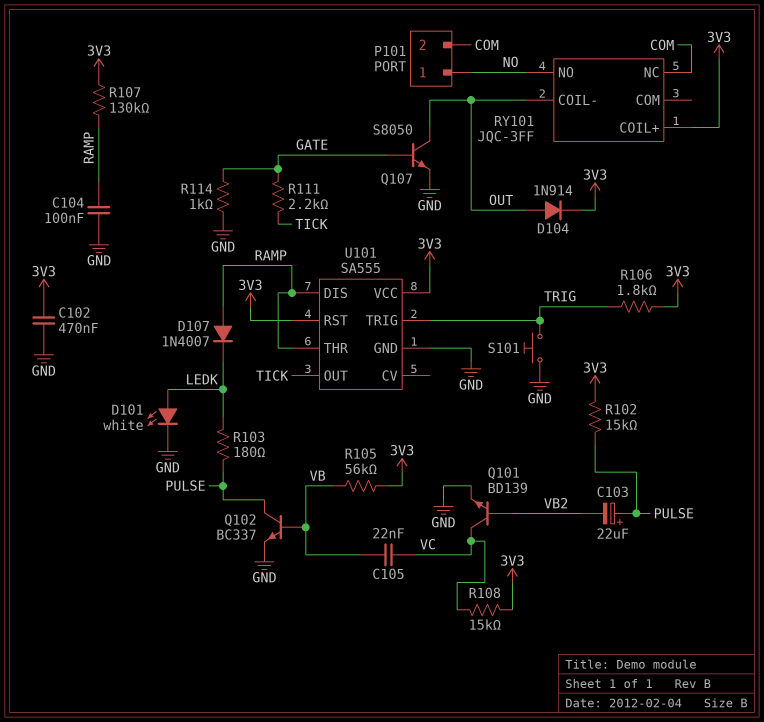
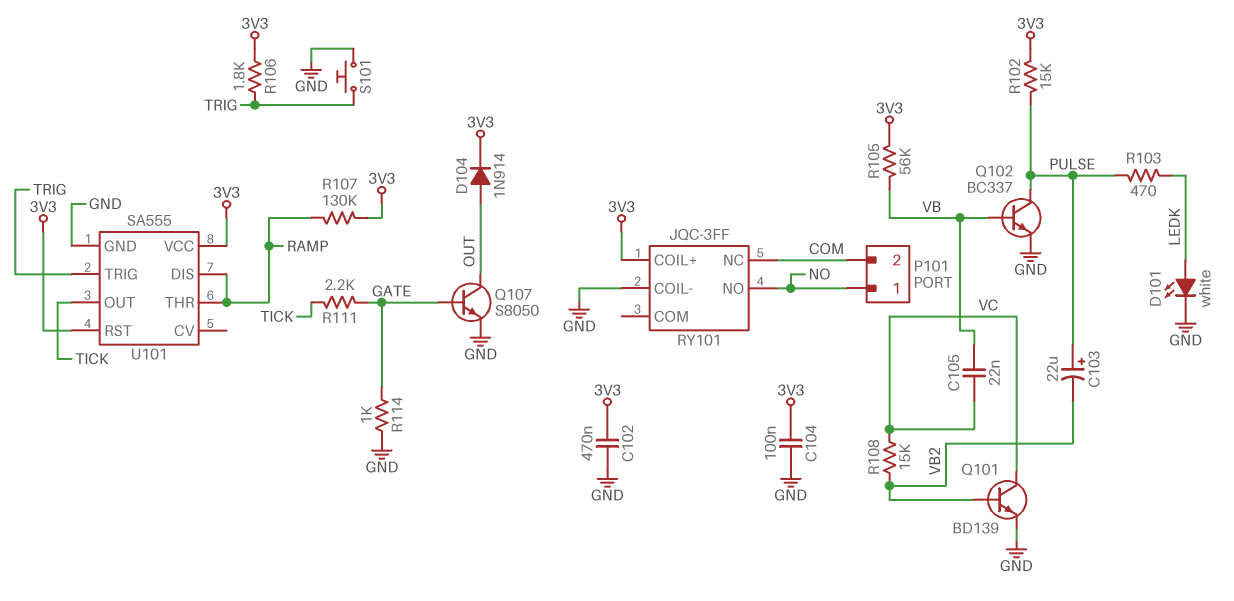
C104: 100nF (GND, RAMP) -> 100nF (3V3, GND)
D107: diode 1N4007 (A RAMP, K LEDK) -> none
R103: 180 (LEDK, PULSE) -> 470 (LEDK, PULSE)
R108: 15k (3V3, VC) -> 15k (VB2, VC)
RY101 pin COIL-: OUT -> GND

